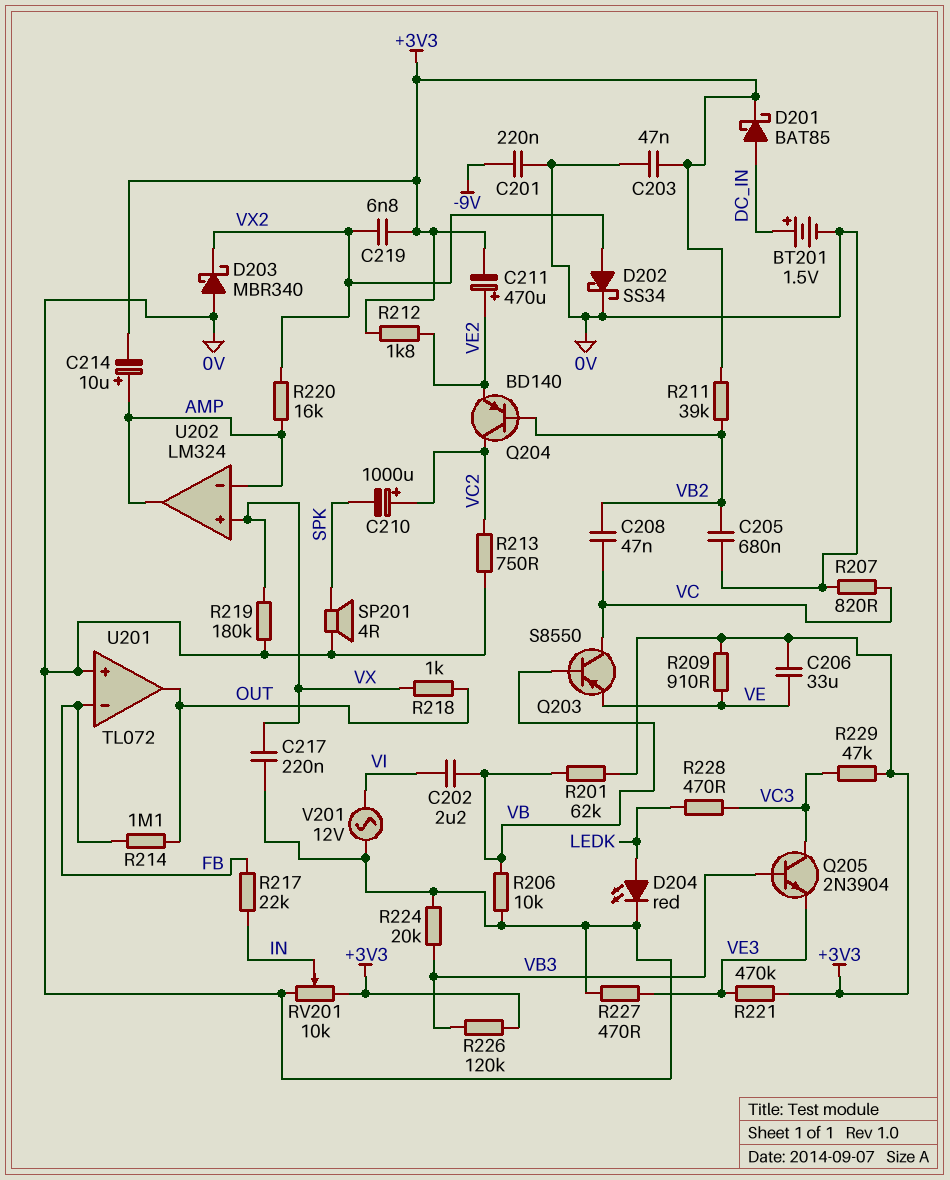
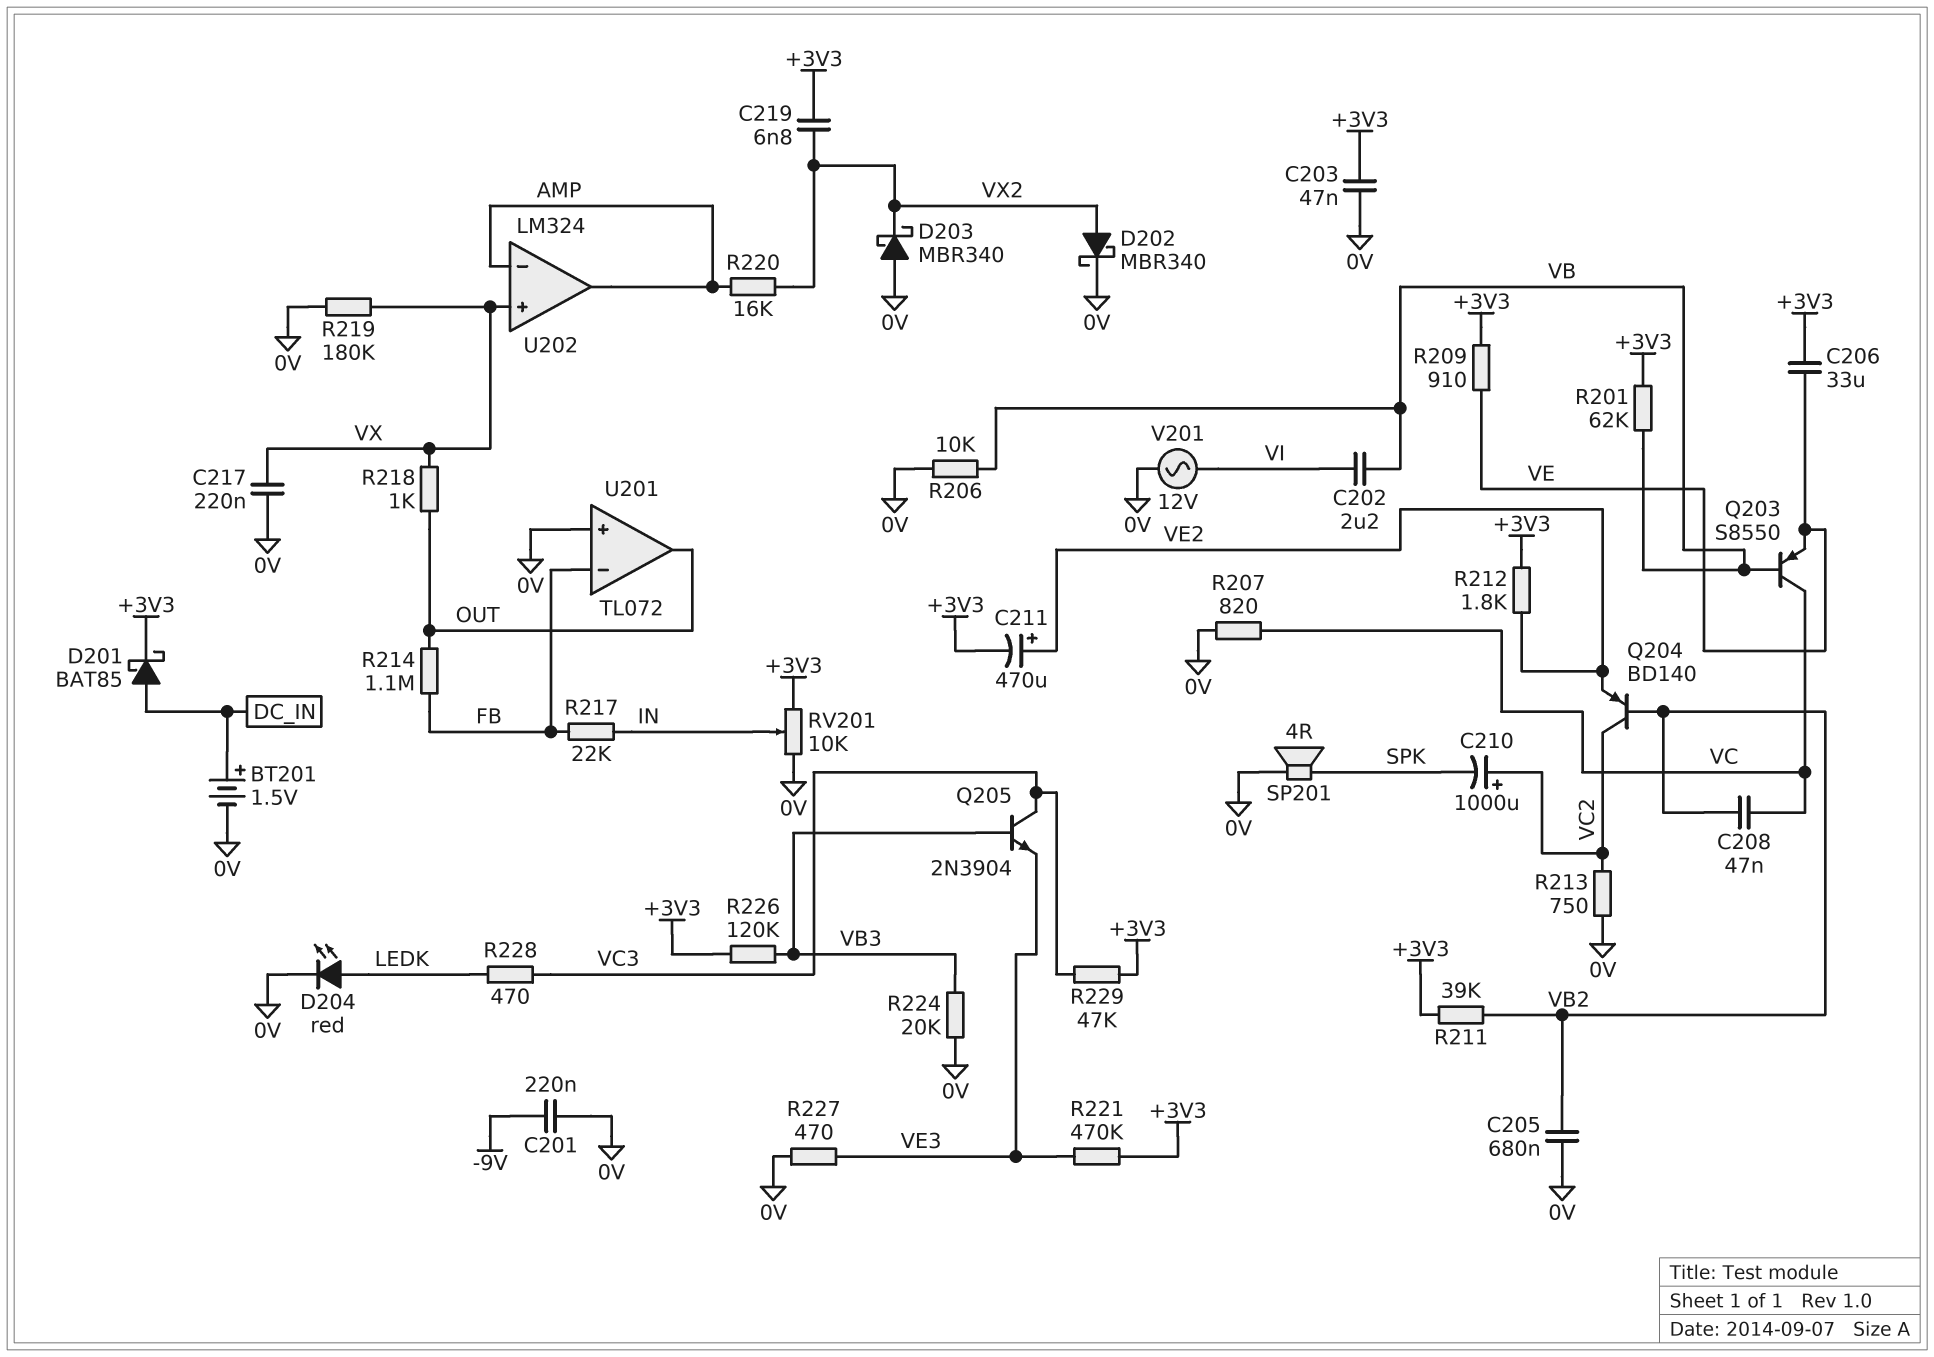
C214: 10uF (plus AMP, minus +3V3) -> none
D202: schottky SS34 (A VX2, K 0V) -> schottky MBR340 (A VX2, K 0V)

